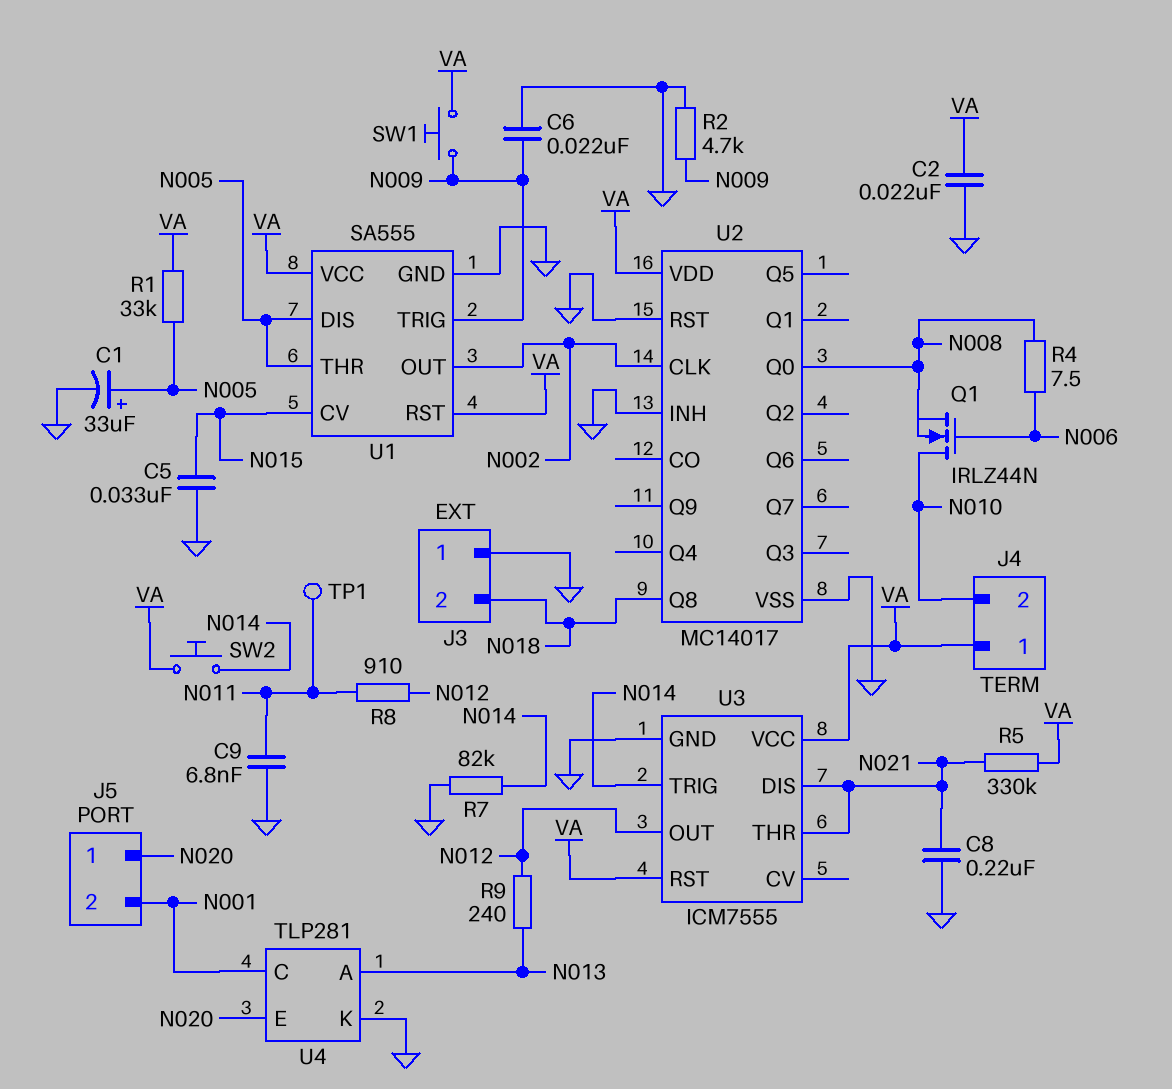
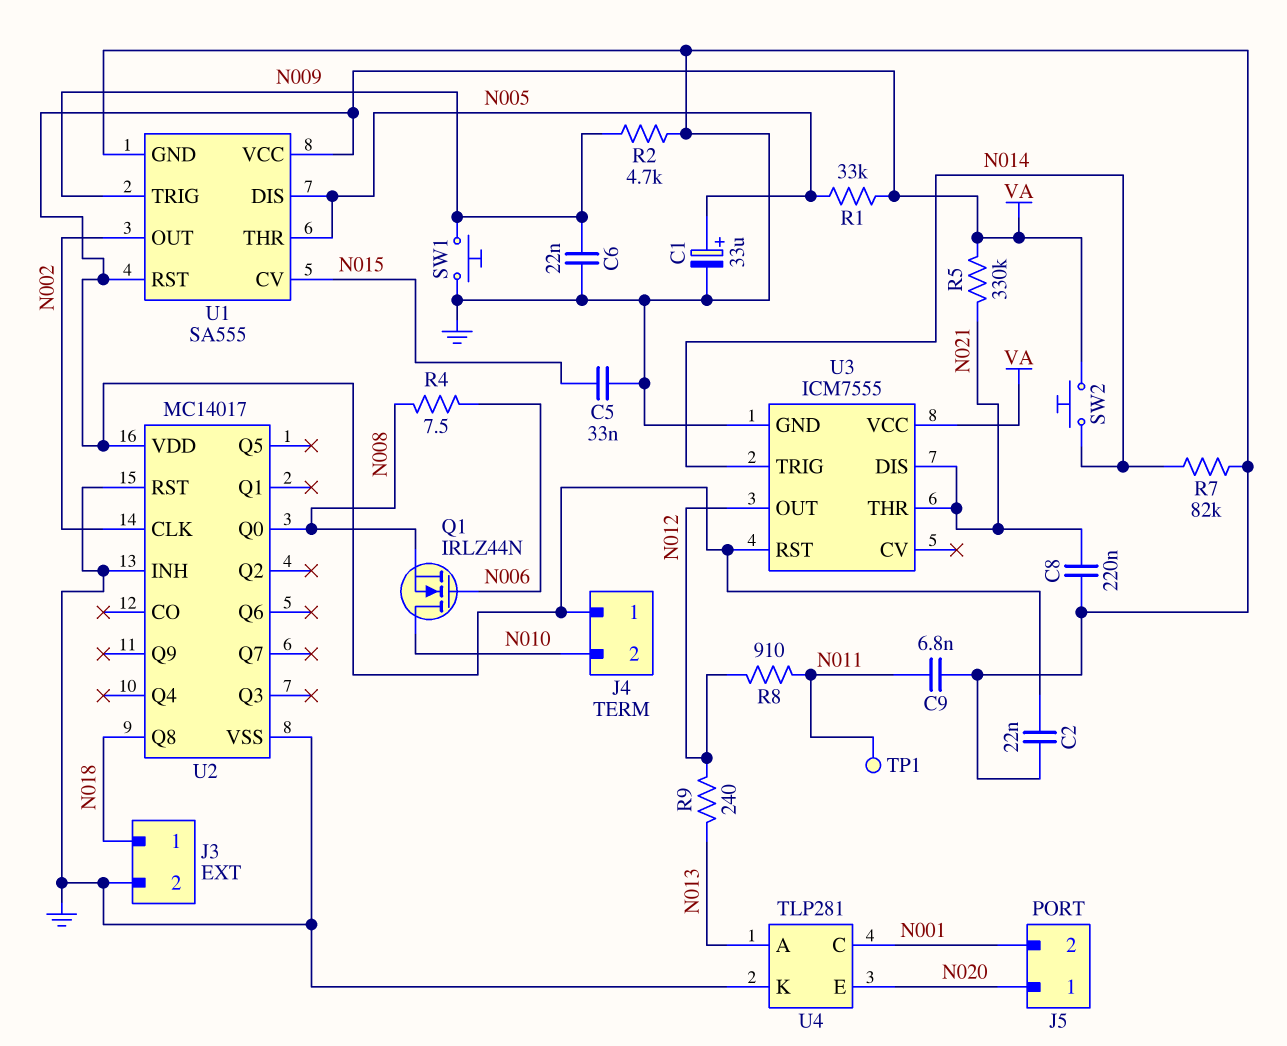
J3 pin 1: GND -> N018
J3 pin 2: N018 -> GND
SW1: button (N009, VA) -> button (GND, N009)

